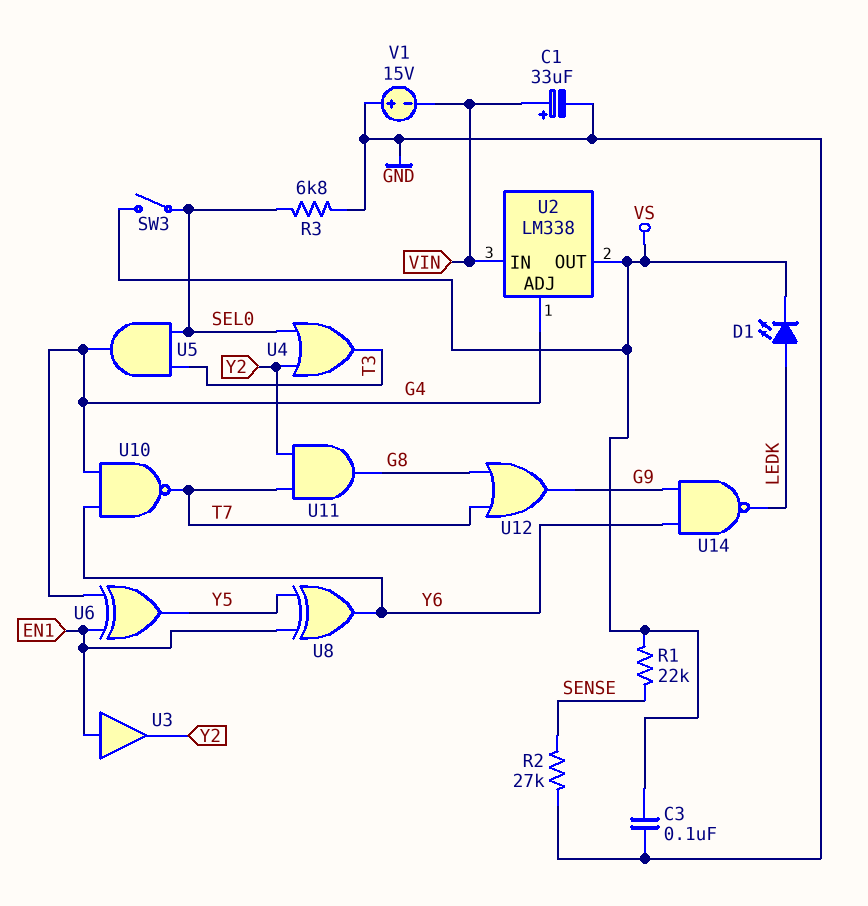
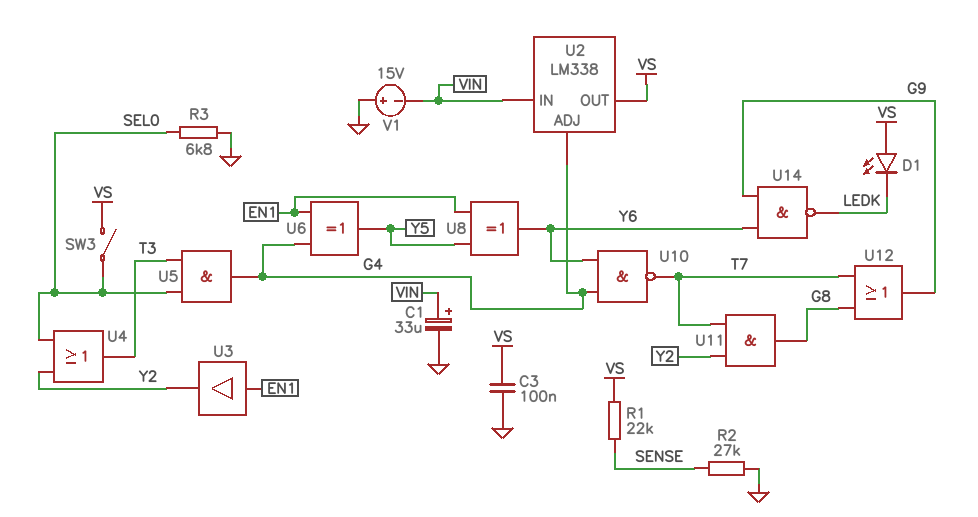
D1: LED (A LEDK, K VS) -> LED (A VS, K LEDK)

